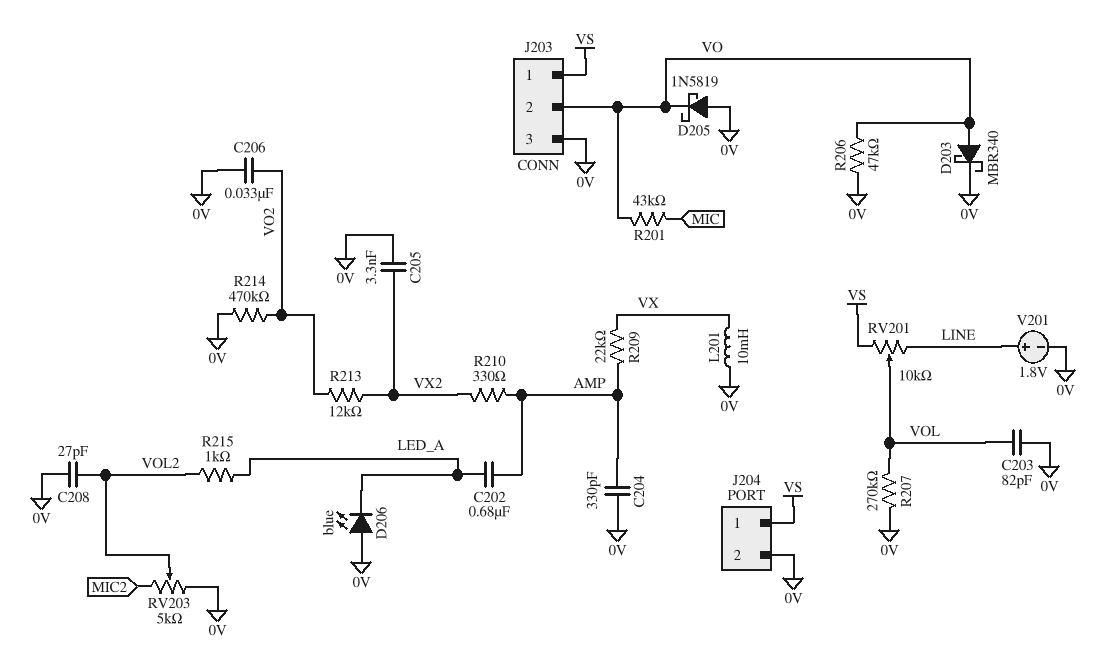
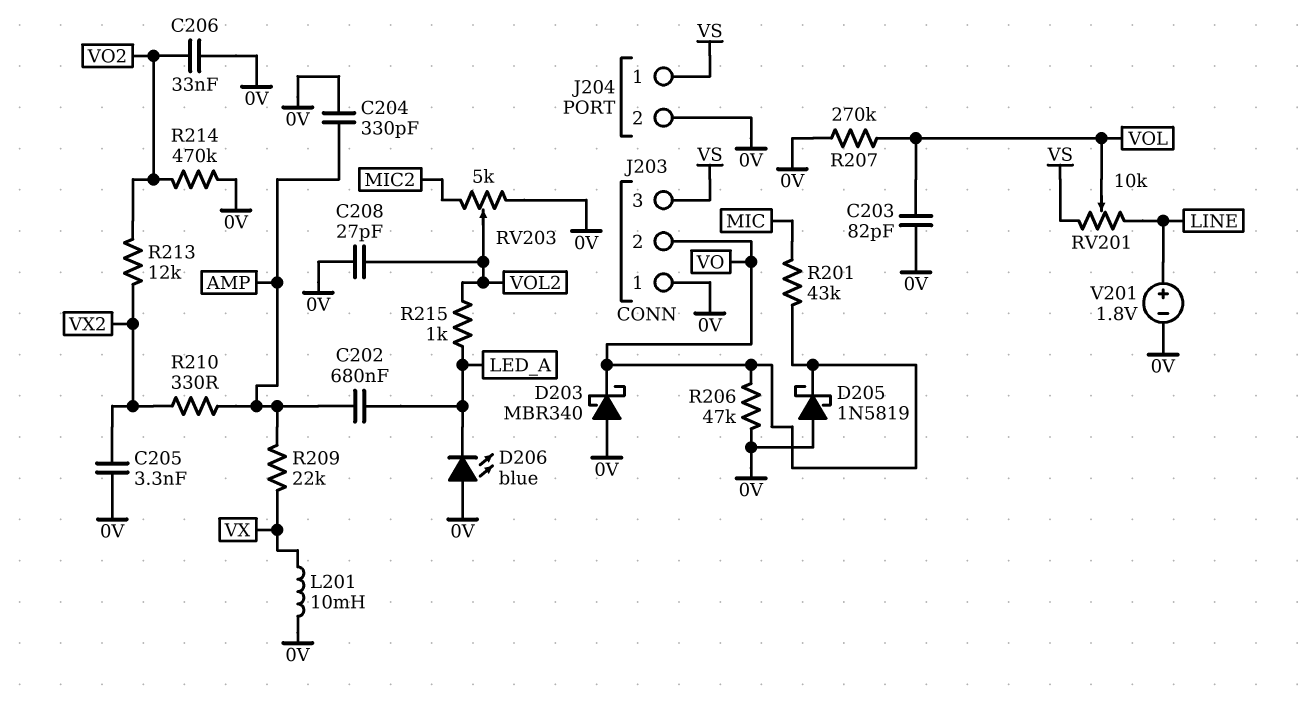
D203: schottky MBR340 (A VO, K 0V) -> schottky MBR340 (A 0V, K VO)
J203 pin 1: VS -> 0V
J203 pin 3: 0V -> VS

